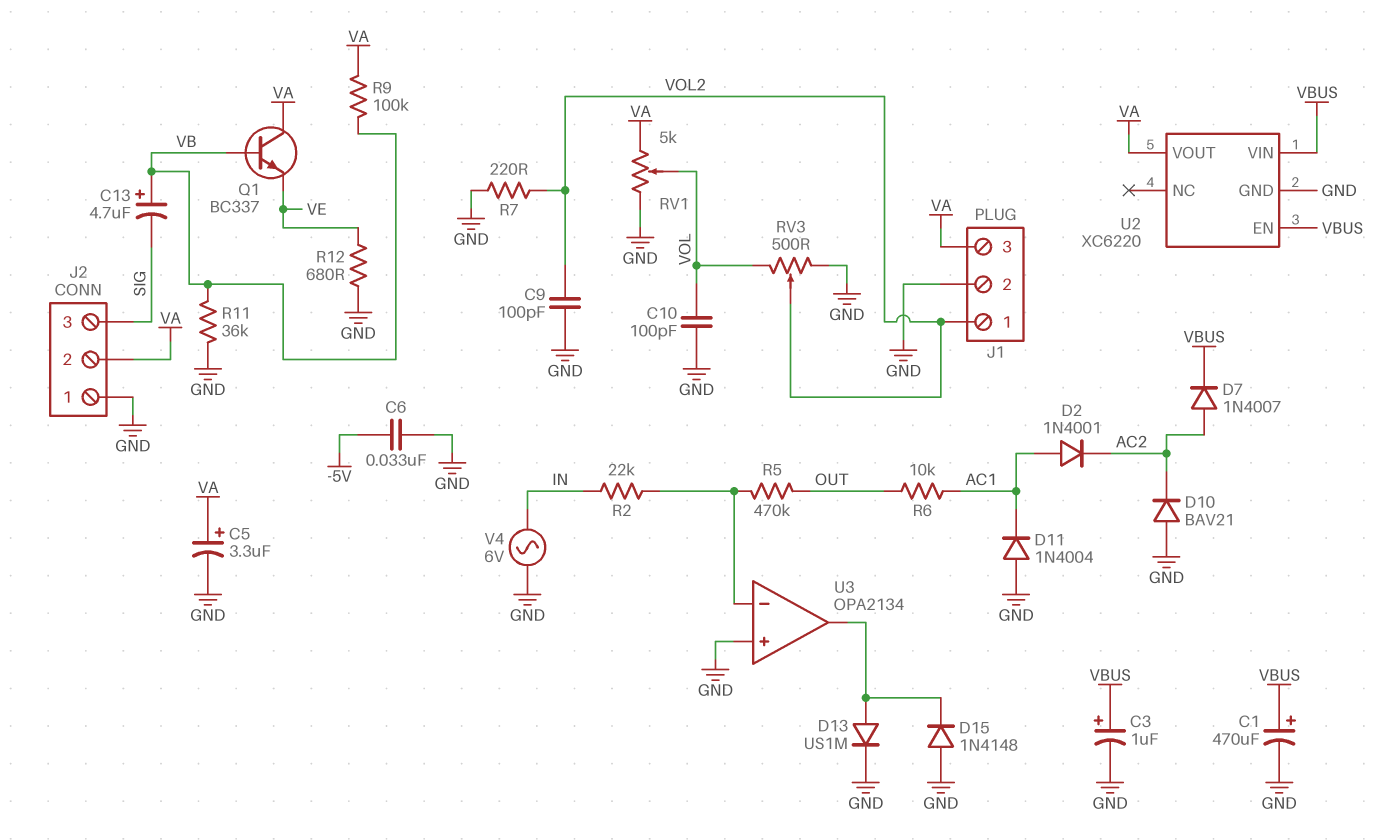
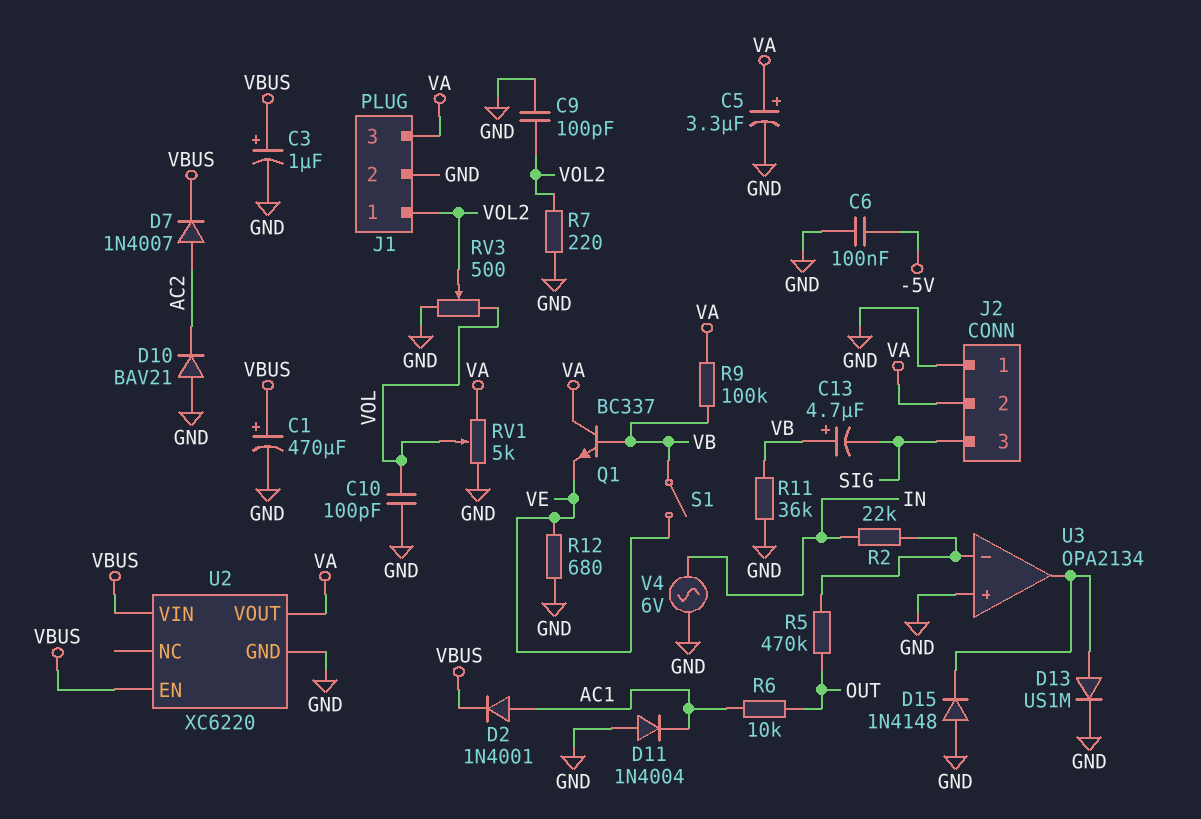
C6: 33nF (-5V, GND) -> 100nF (-5V, GND)
D2: diode 1N4001 (A AC1, K AC2) -> diode 1N4001 (A AC1, K VBUS)
S1: none -> switch (VB, VE)

